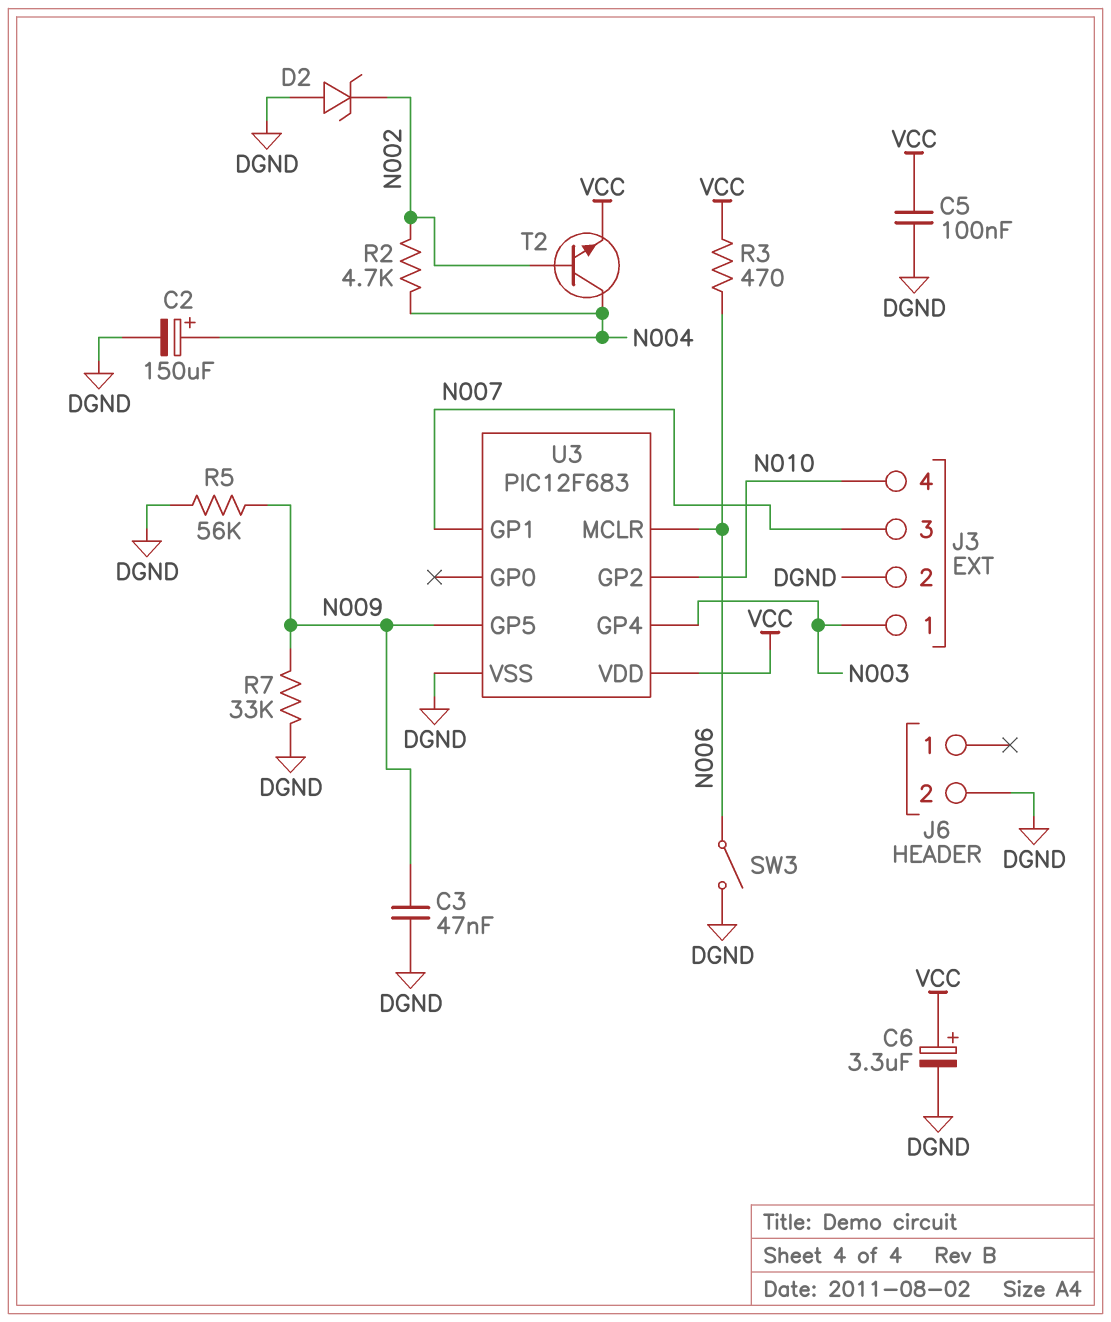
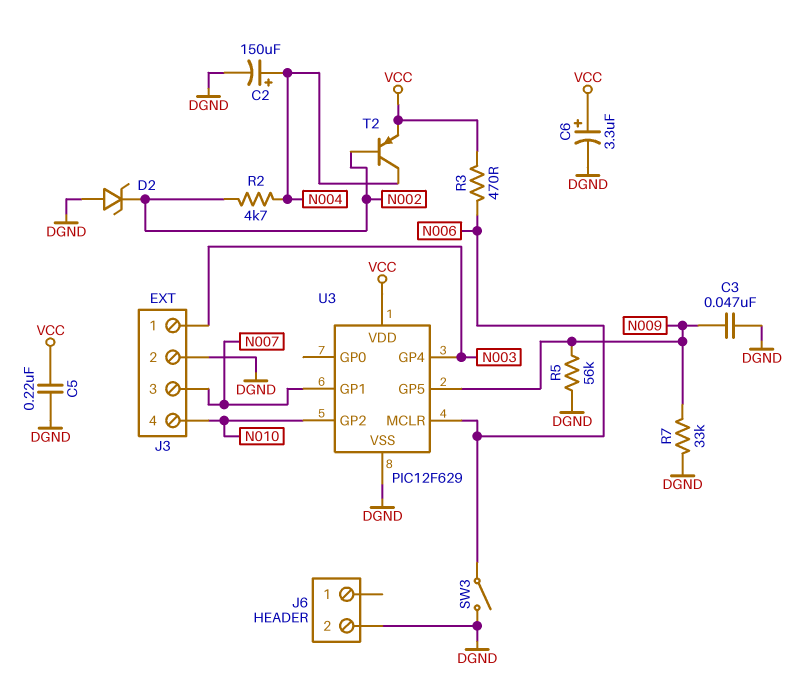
C5: 100nF (DGND, VCC) -> 220nF (DGND, VCC)
T2: NPN (B N002, C N004, E VCC) -> PNP (B N002, C N004, E VCC)
U3: PIC12F683 -> PIC12F629

